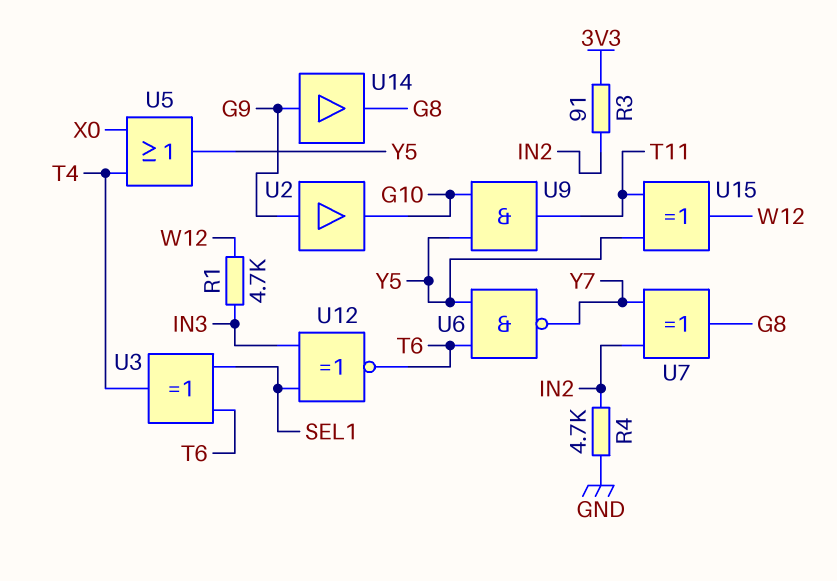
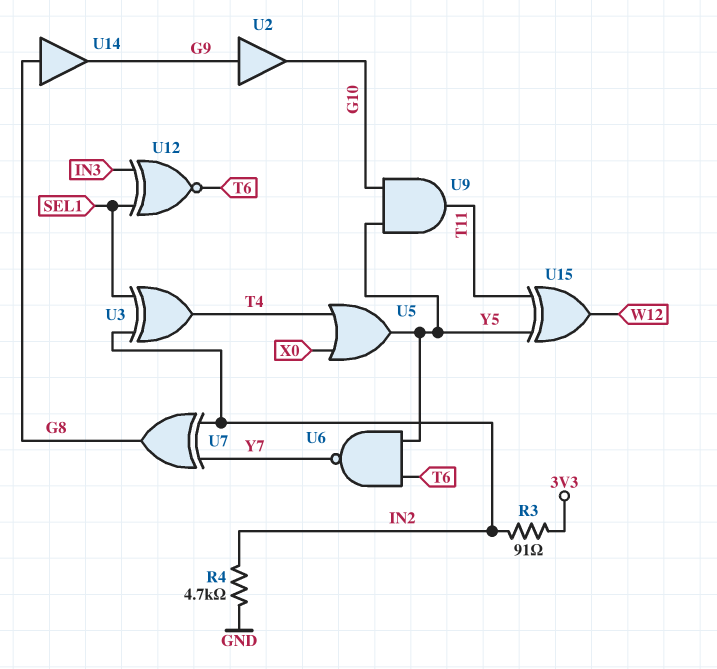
R1: 4.7k (IN3, W12) -> none
U3: XOR (in SEL1, in T6, out T4) -> XOR (in IN2, in SEL1, out T4)
U14: buffer (in G9, out G8) -> buffer (in G8, out G9)

